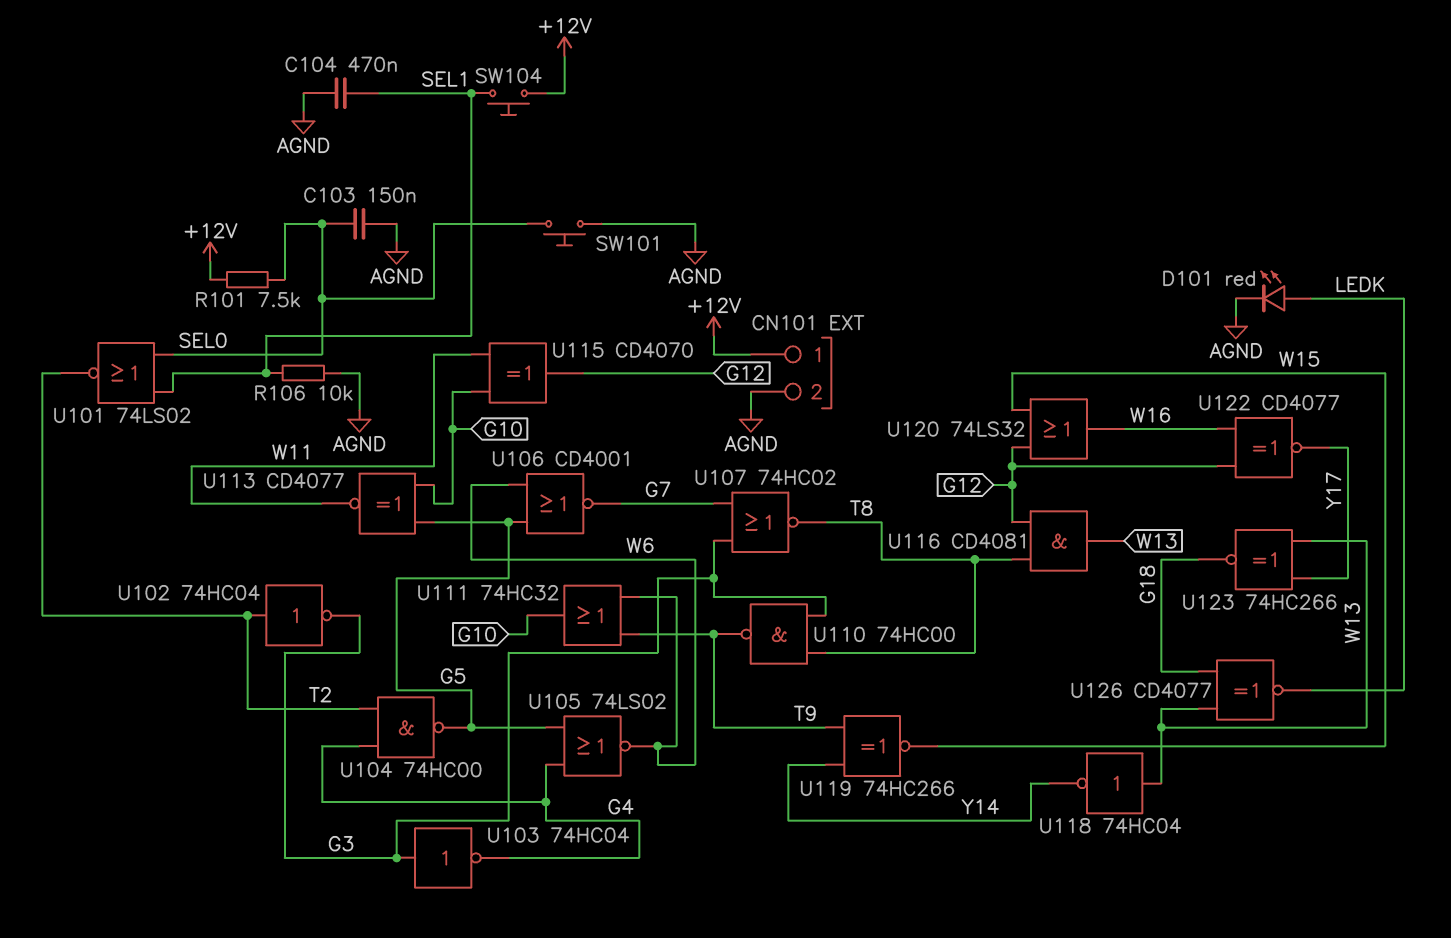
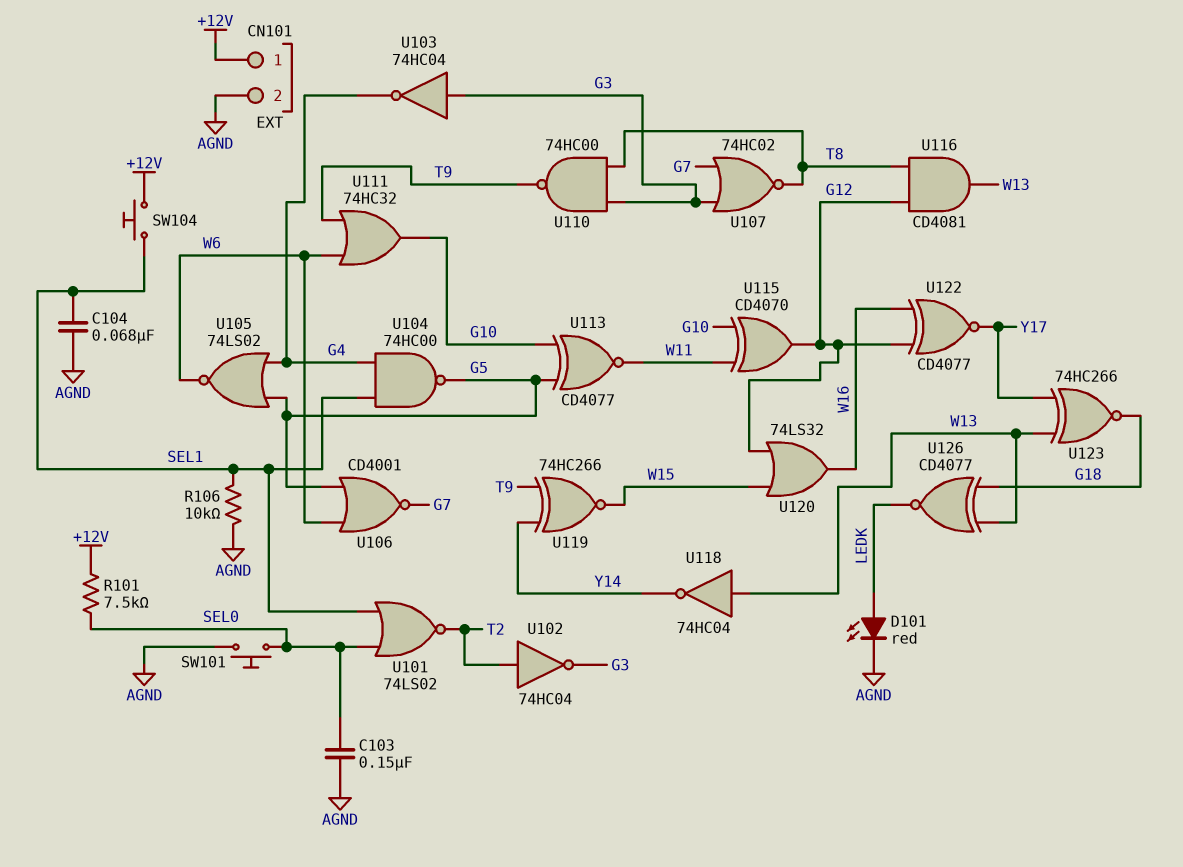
C104: 470nF (AGND, SEL1) -> 68nF (AGND, SEL1)
U104: NAND 74HC00 (in G4, in T2, out G5) -> NAND 74HC00 (in G4, in SEL1, out G5)

